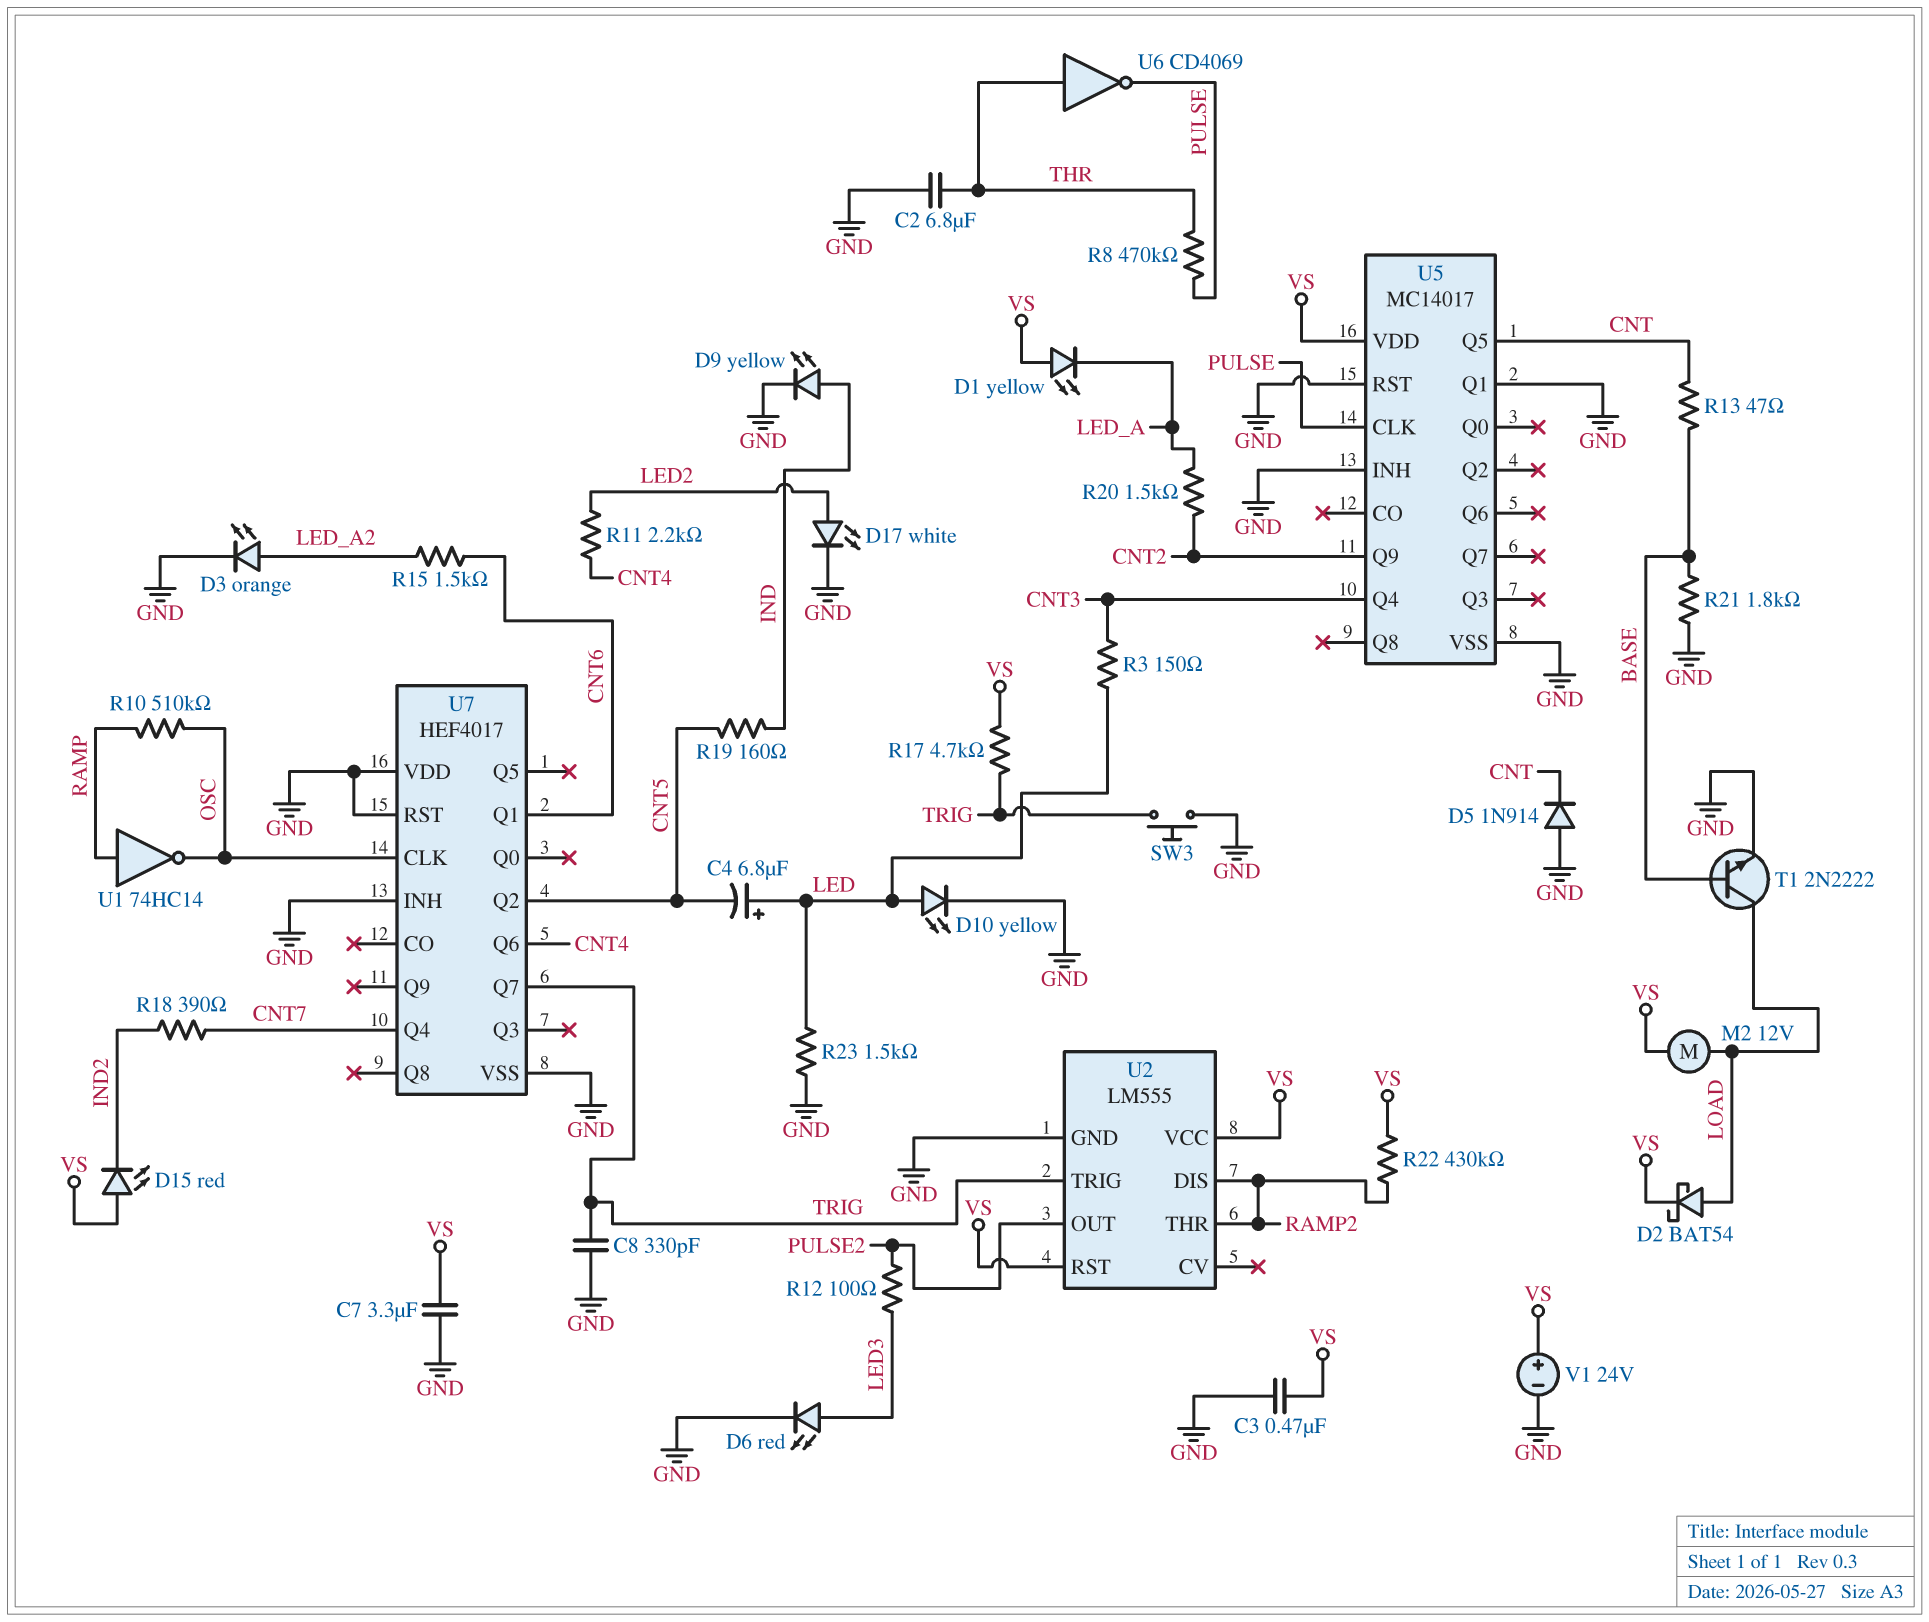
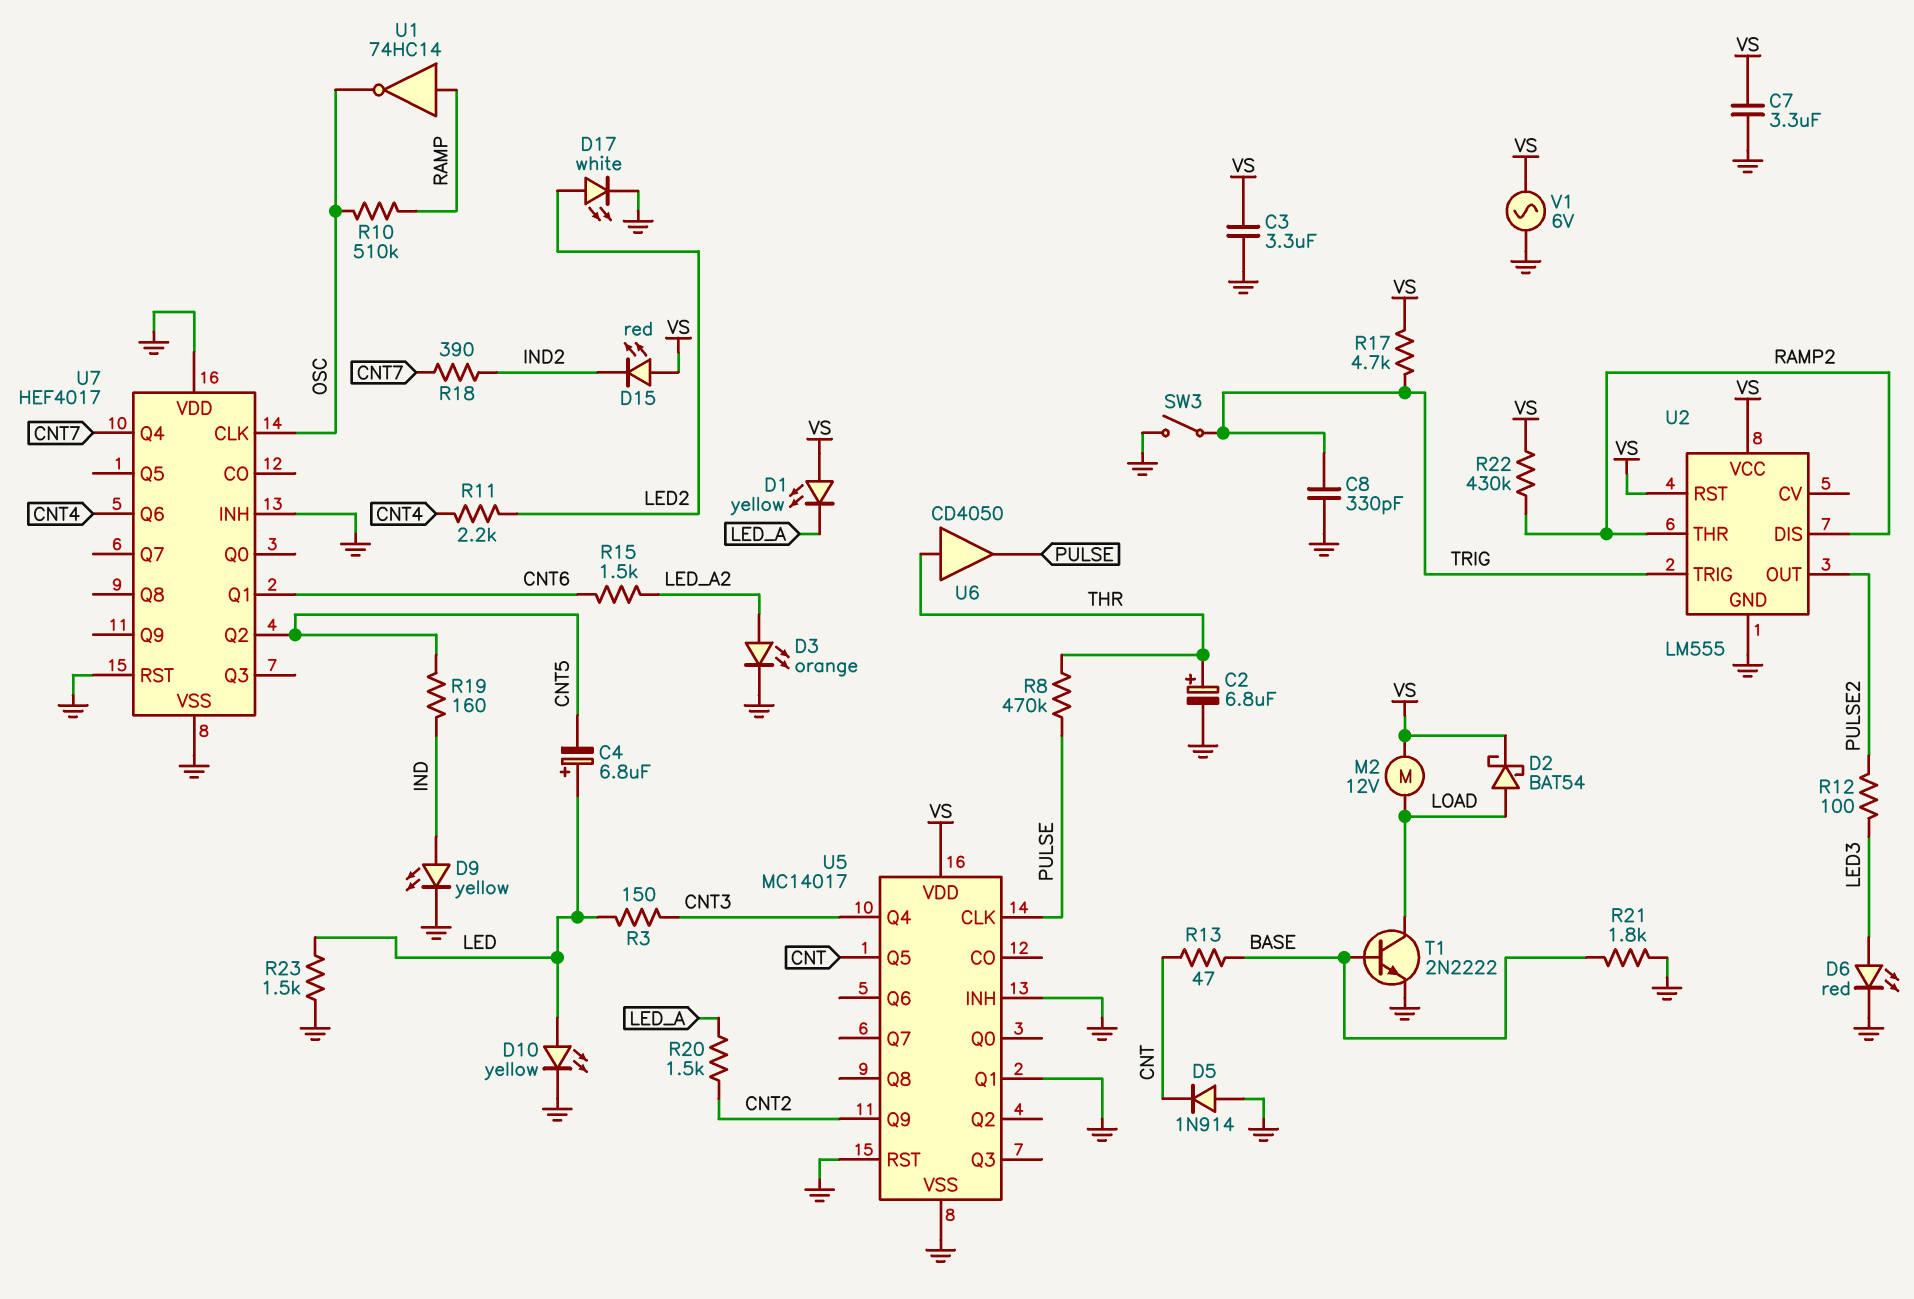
C2: 6.8uF (GND, THR) -> 6.8uF (plus THR, minus GND)
C3: 470nF (GND, VS) -> 3.3uF (GND, VS)
SW3: button (GND, TRIG) -> switch (GND, TRIG)
U6: NOT CD4069 (in THR, out PULSE) -> buffer CD4050 (in THR, out PULSE)
U7 pin Q7: TRIG -> none
V1: 24V (plus VS, minus GND) -> AC 6V (GND, VS)

